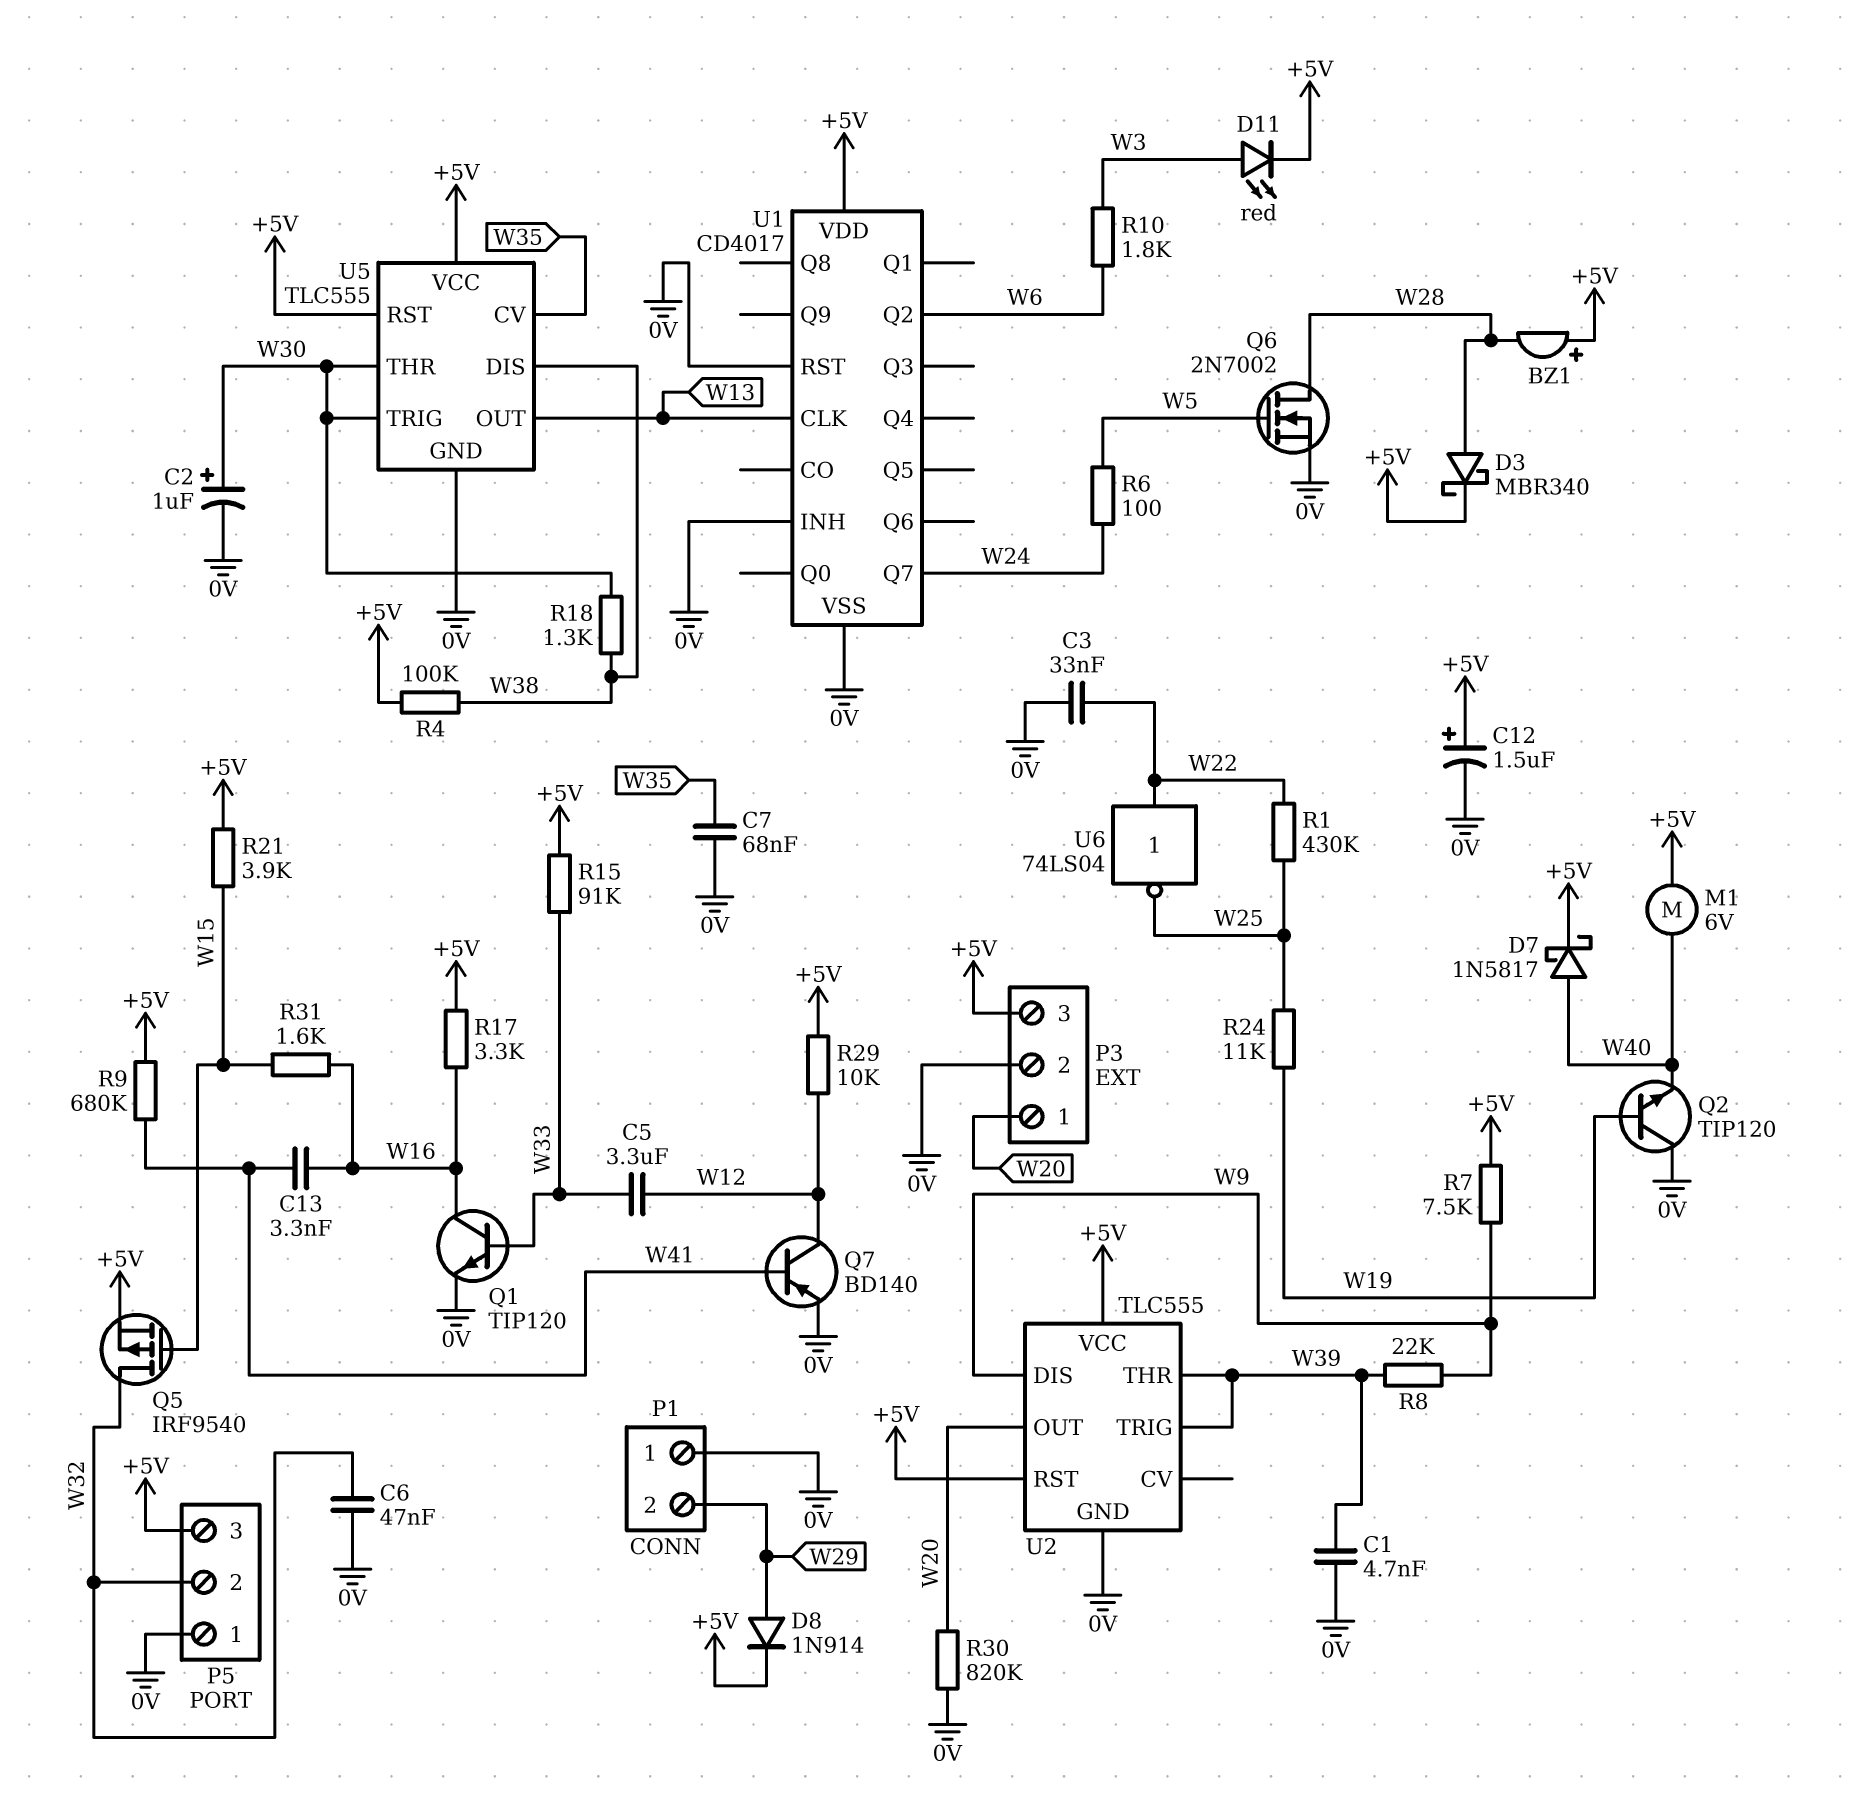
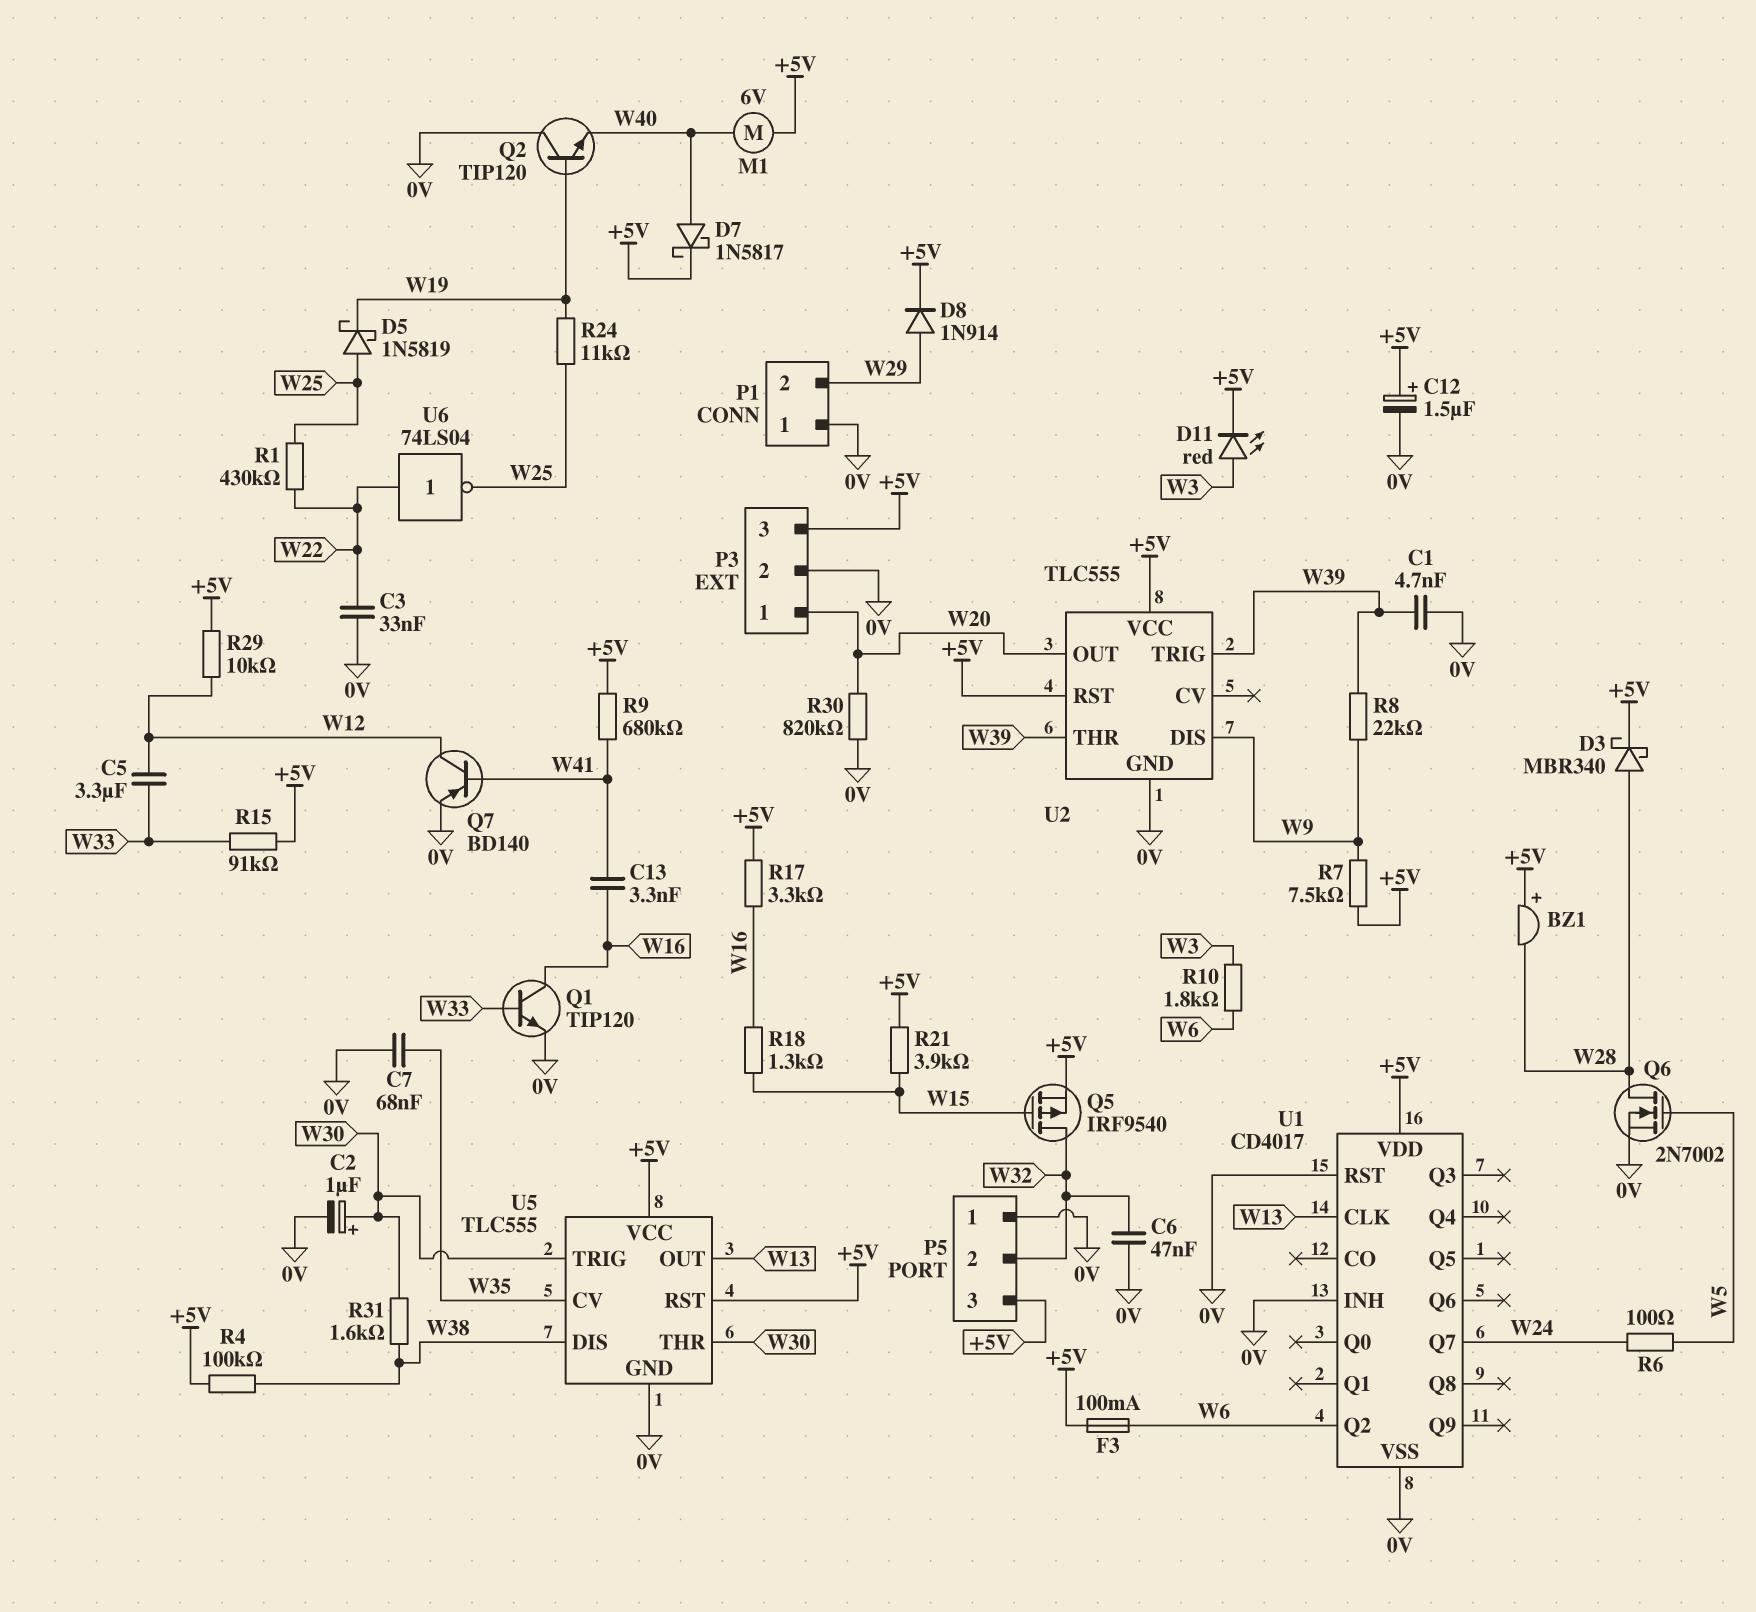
D5: none -> schottky 1N5819 (A W25, K W19)
F3: none -> 100mA (+5V, W6)
R18: 1.3k (W30, W38) -> 1.3k (W15, W16)
R31: 1.6k (W15, W16) -> 1.6k (W30, W38)

